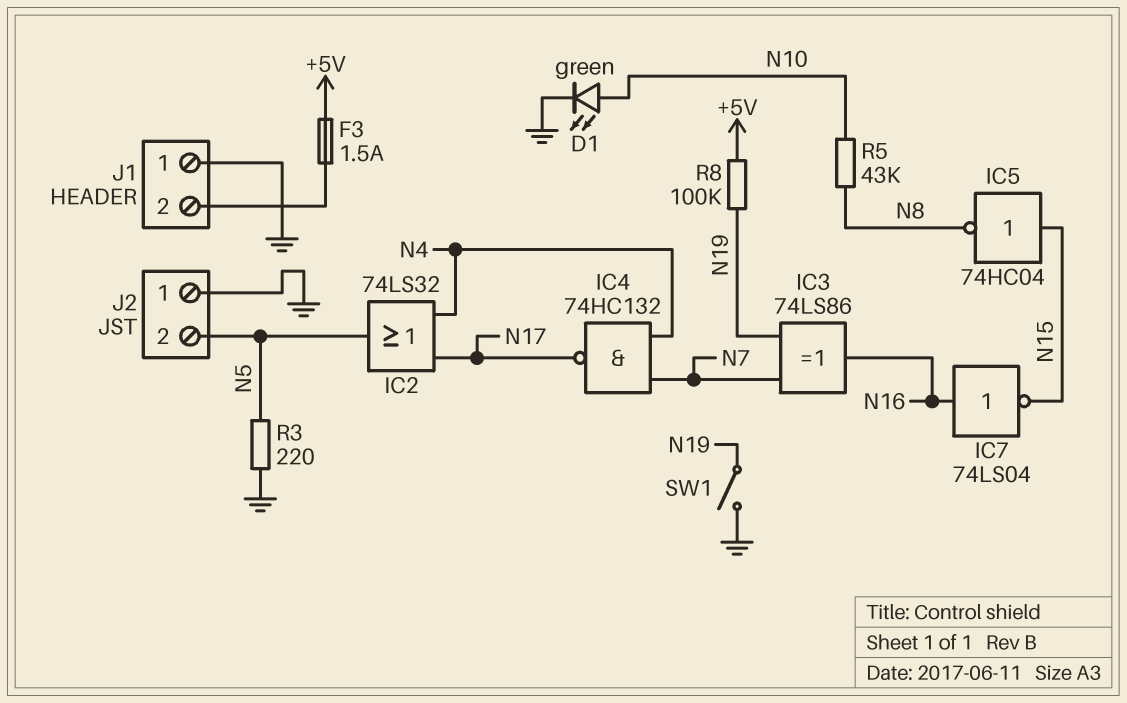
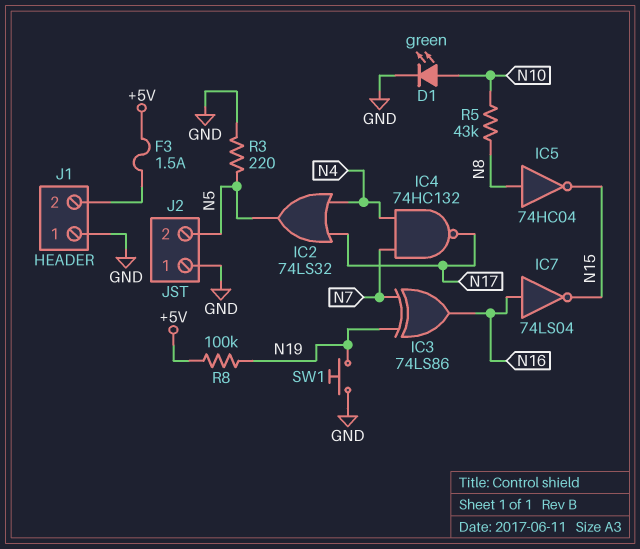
IC5: NOT 74HC04 (in N15, out N8) -> NOT 74HC04 (in N8, out N15)
SW1: switch (GND, N19) -> button (GND, N19)

